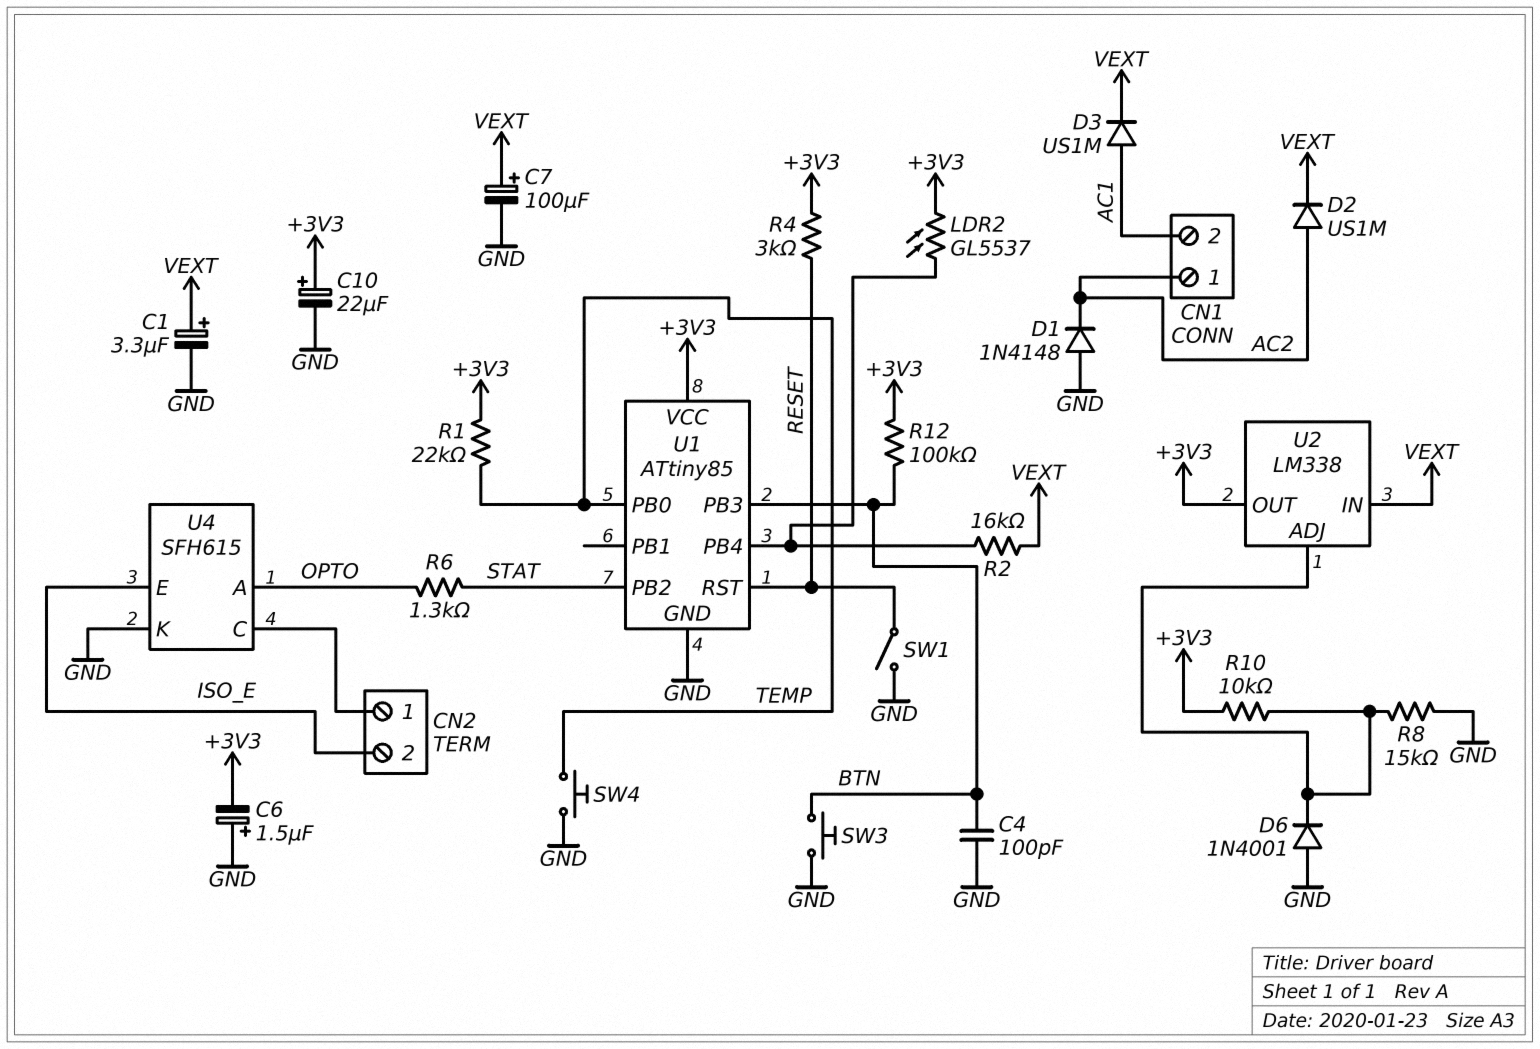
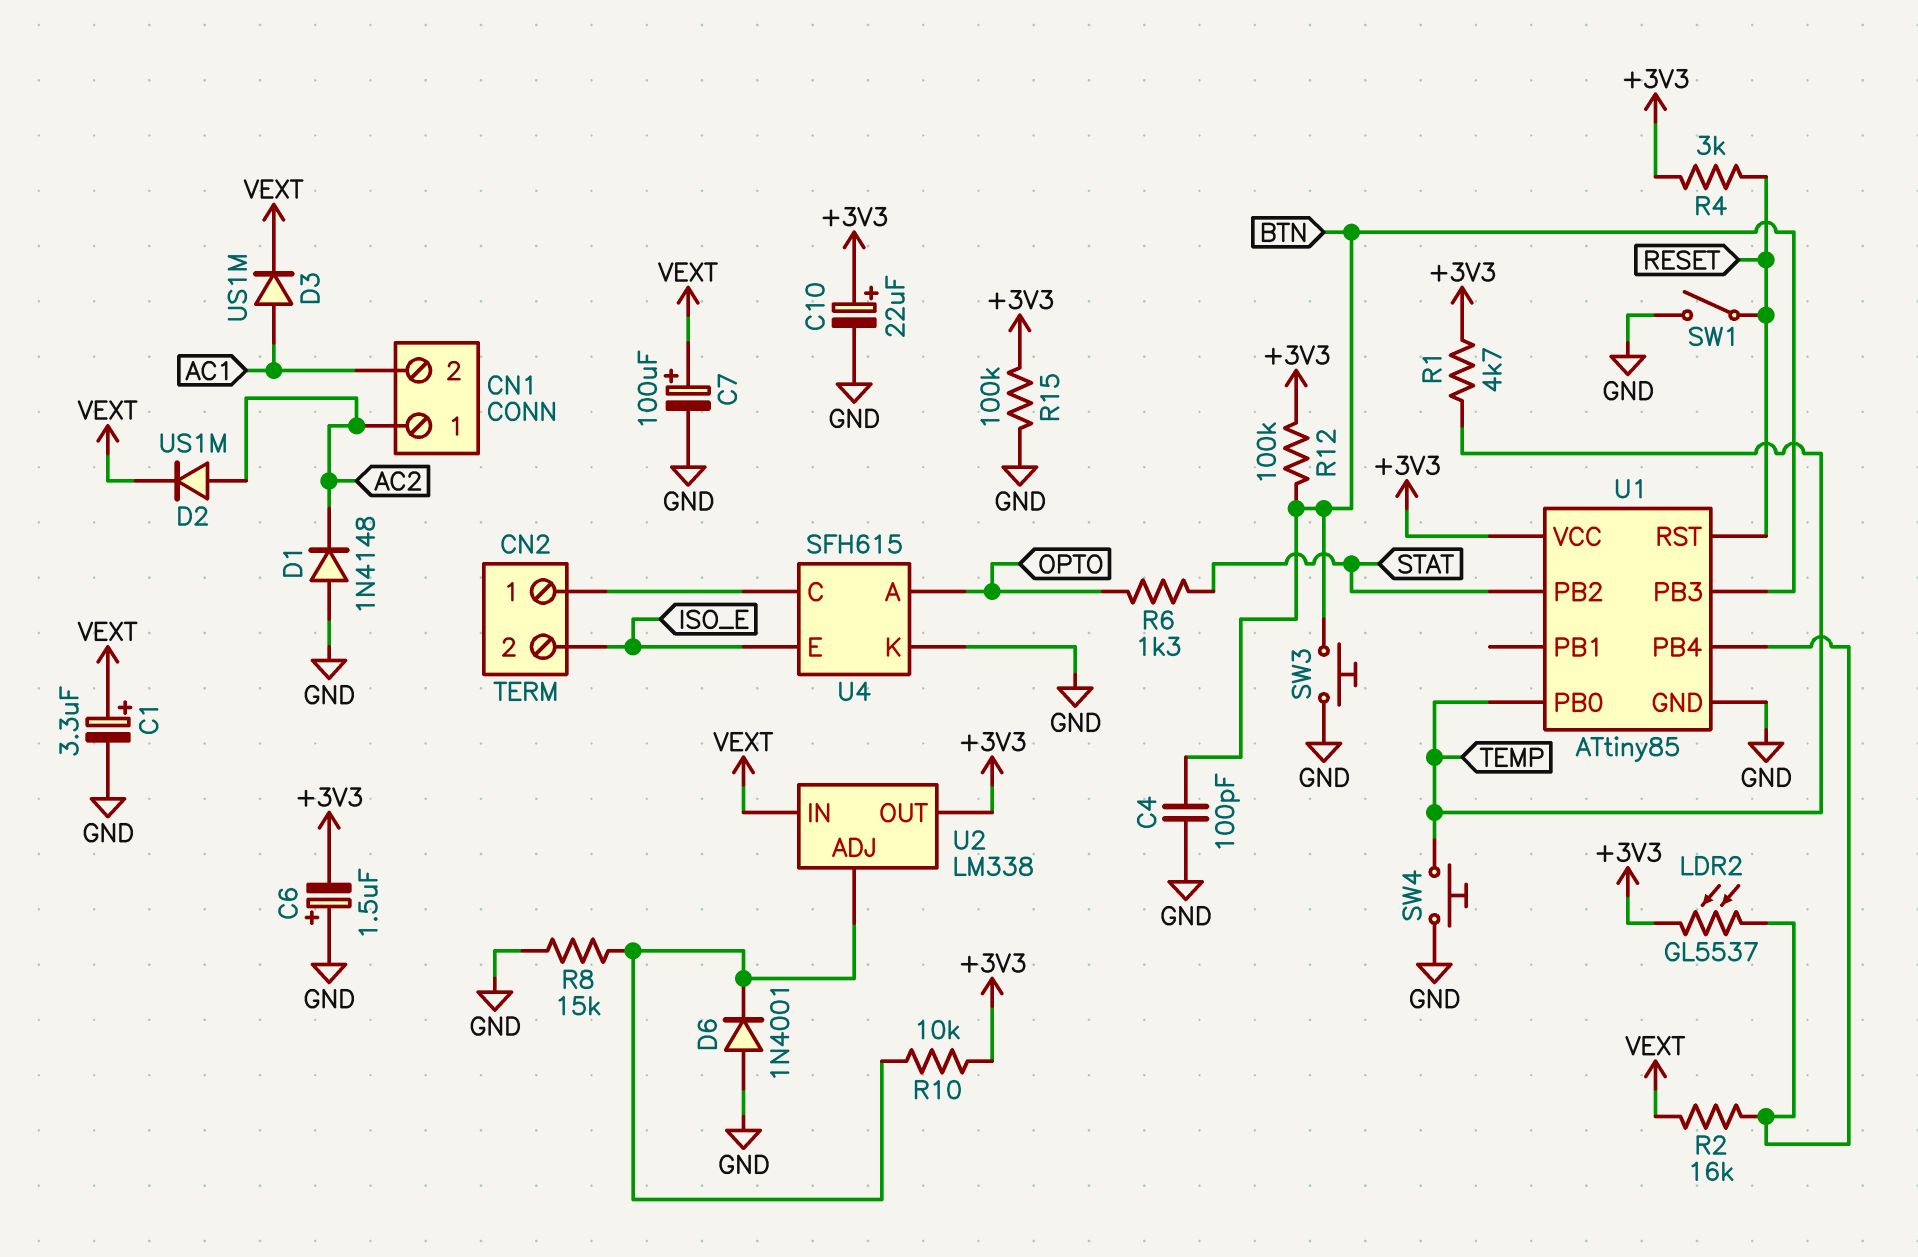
R1: 22k (+3V3, TEMP) -> 4.7k (+3V3, TEMP)
R15: none -> 100k (+3V3, GND)

